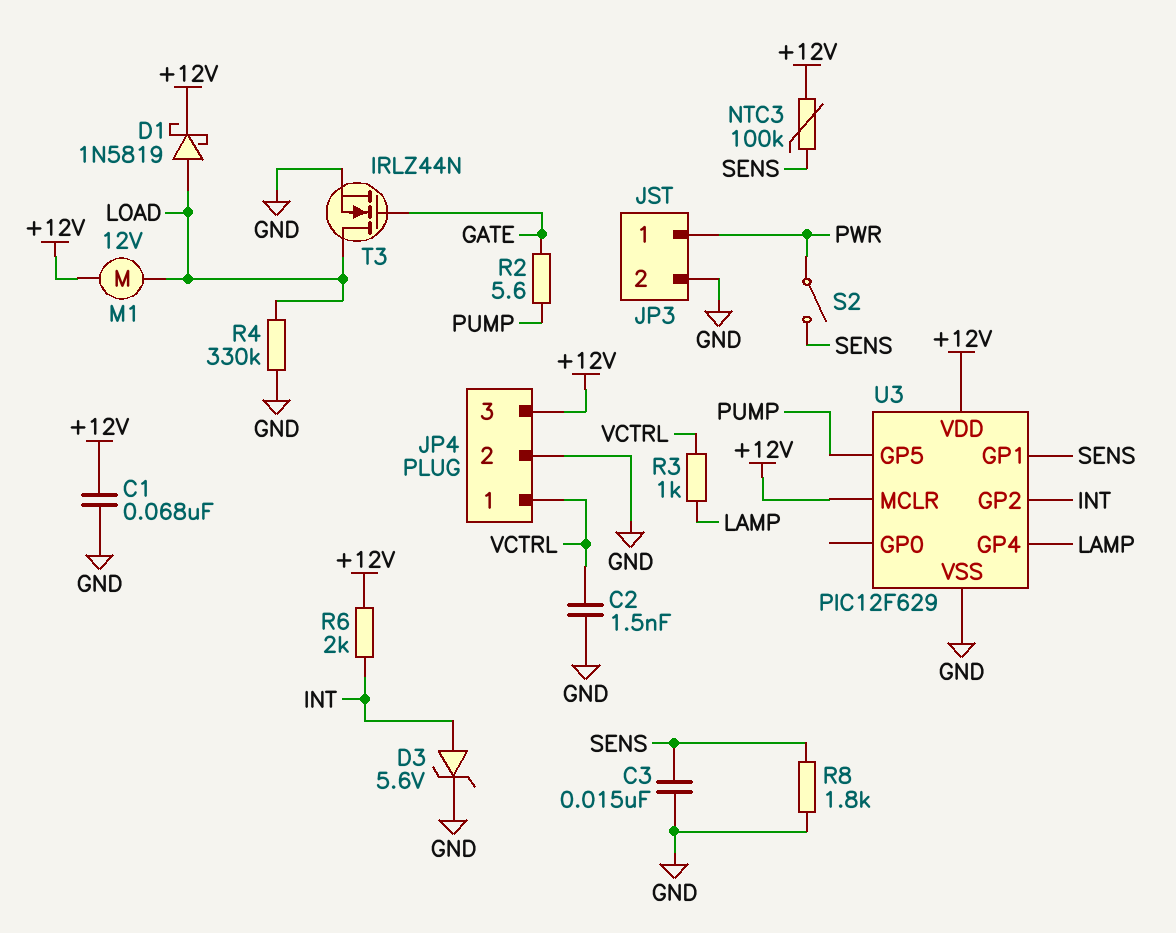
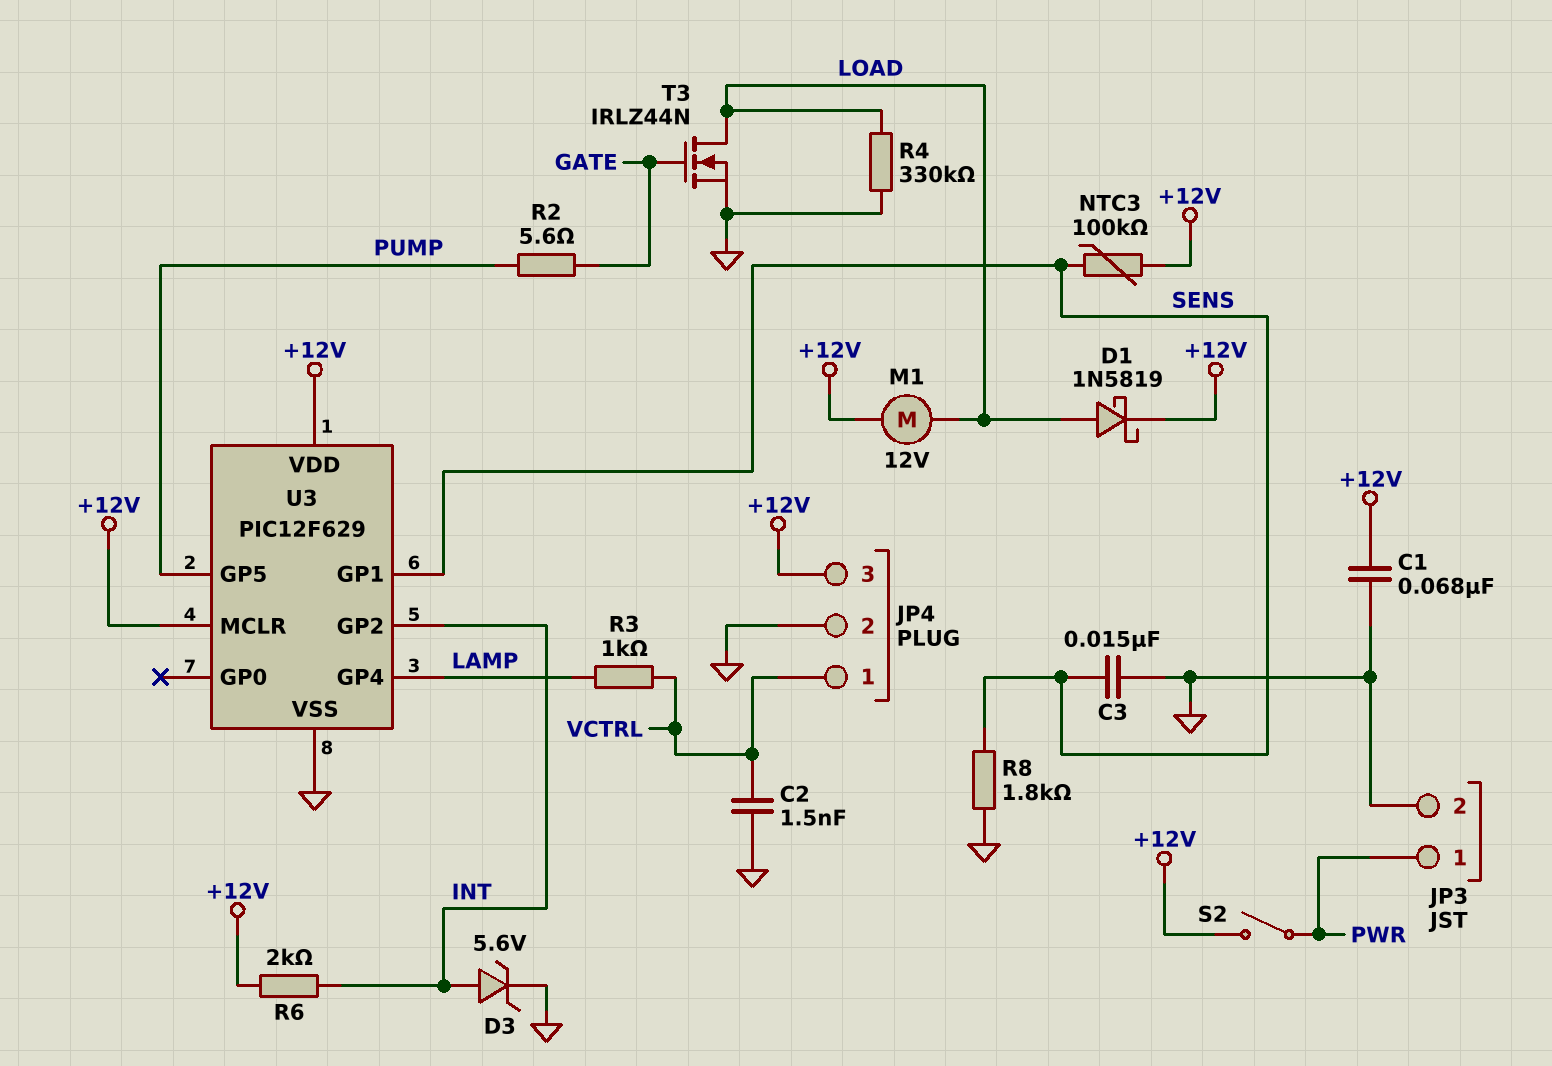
S2: switch (PWR, SENS) -> switch (+12V, PWR)

